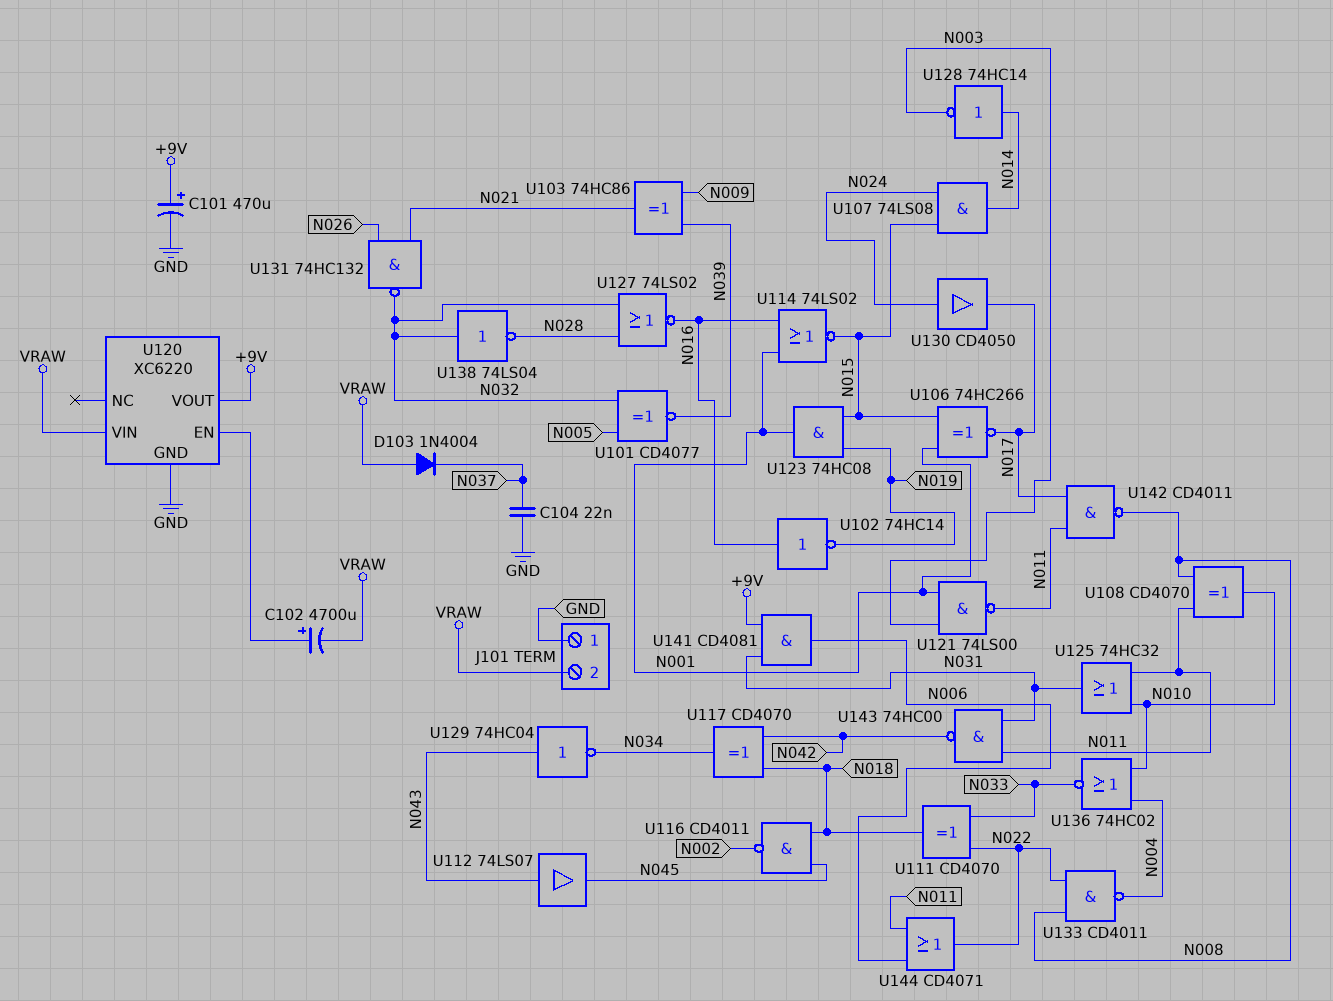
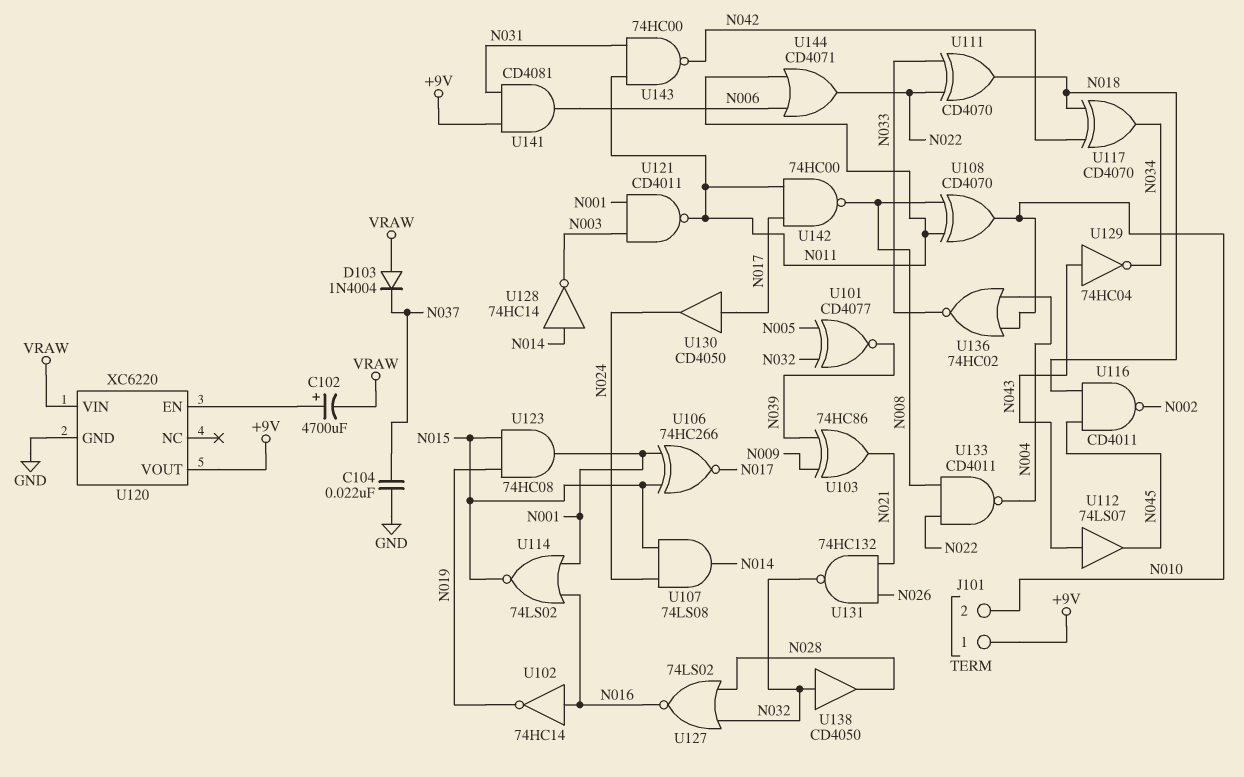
C101: 470uF (plus +9V, minus GND) -> none
J101 pin 1: GND -> +9V
J101 pin 2: VRAW -> N010
U121: NAND 74LS00 (in N001, in N003, out N011) -> NAND CD4011 (in N001, in N003, out N011)
U125: OR 74HC32 (in N010, in N011, out N031) -> none
U130: buffer CD4050 (in N024, out N017) -> buffer CD4050 (in N017, out N024)
U138: NOT 74LS04 (in N032, out N028) -> buffer CD4050 (in N032, out N028)
U142: NAND CD4011 (in N011, in N017, out N008) -> NAND 74HC00 (in N011, in N017, out N008)

